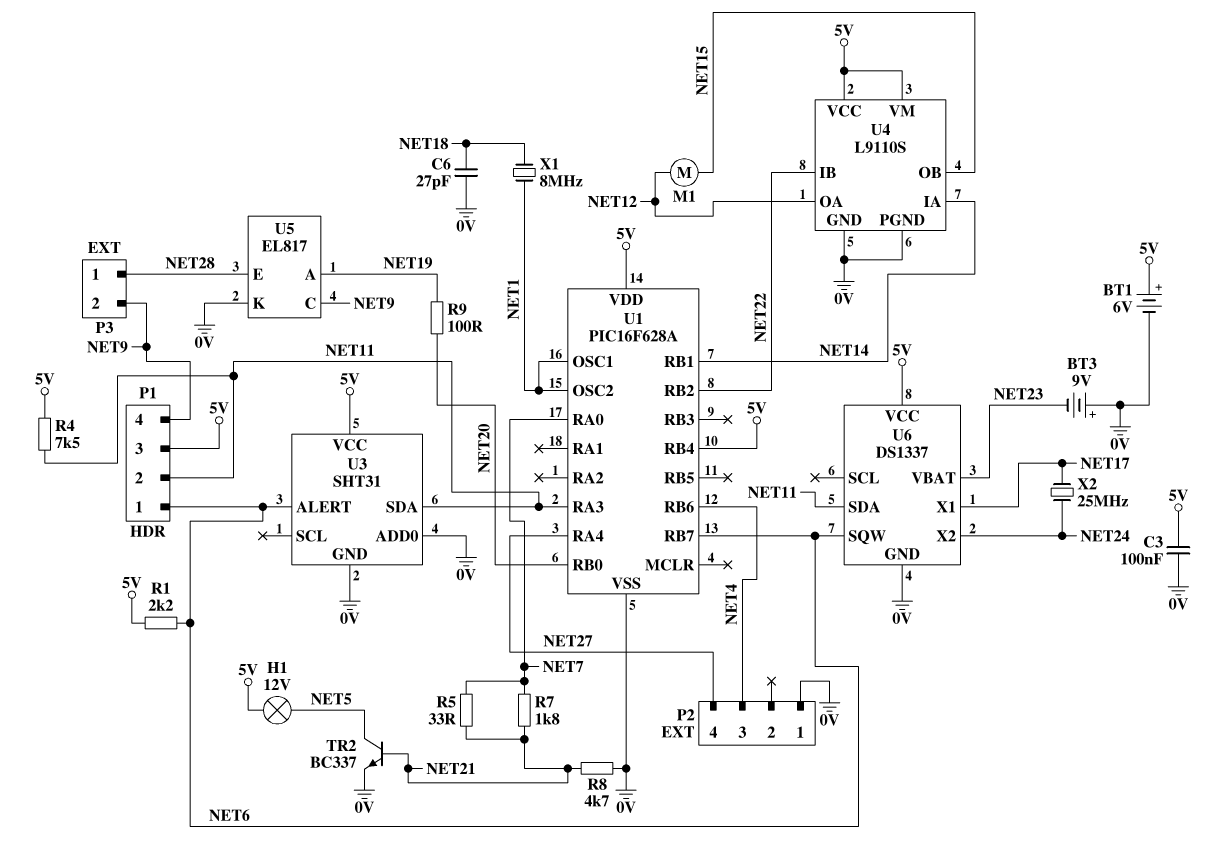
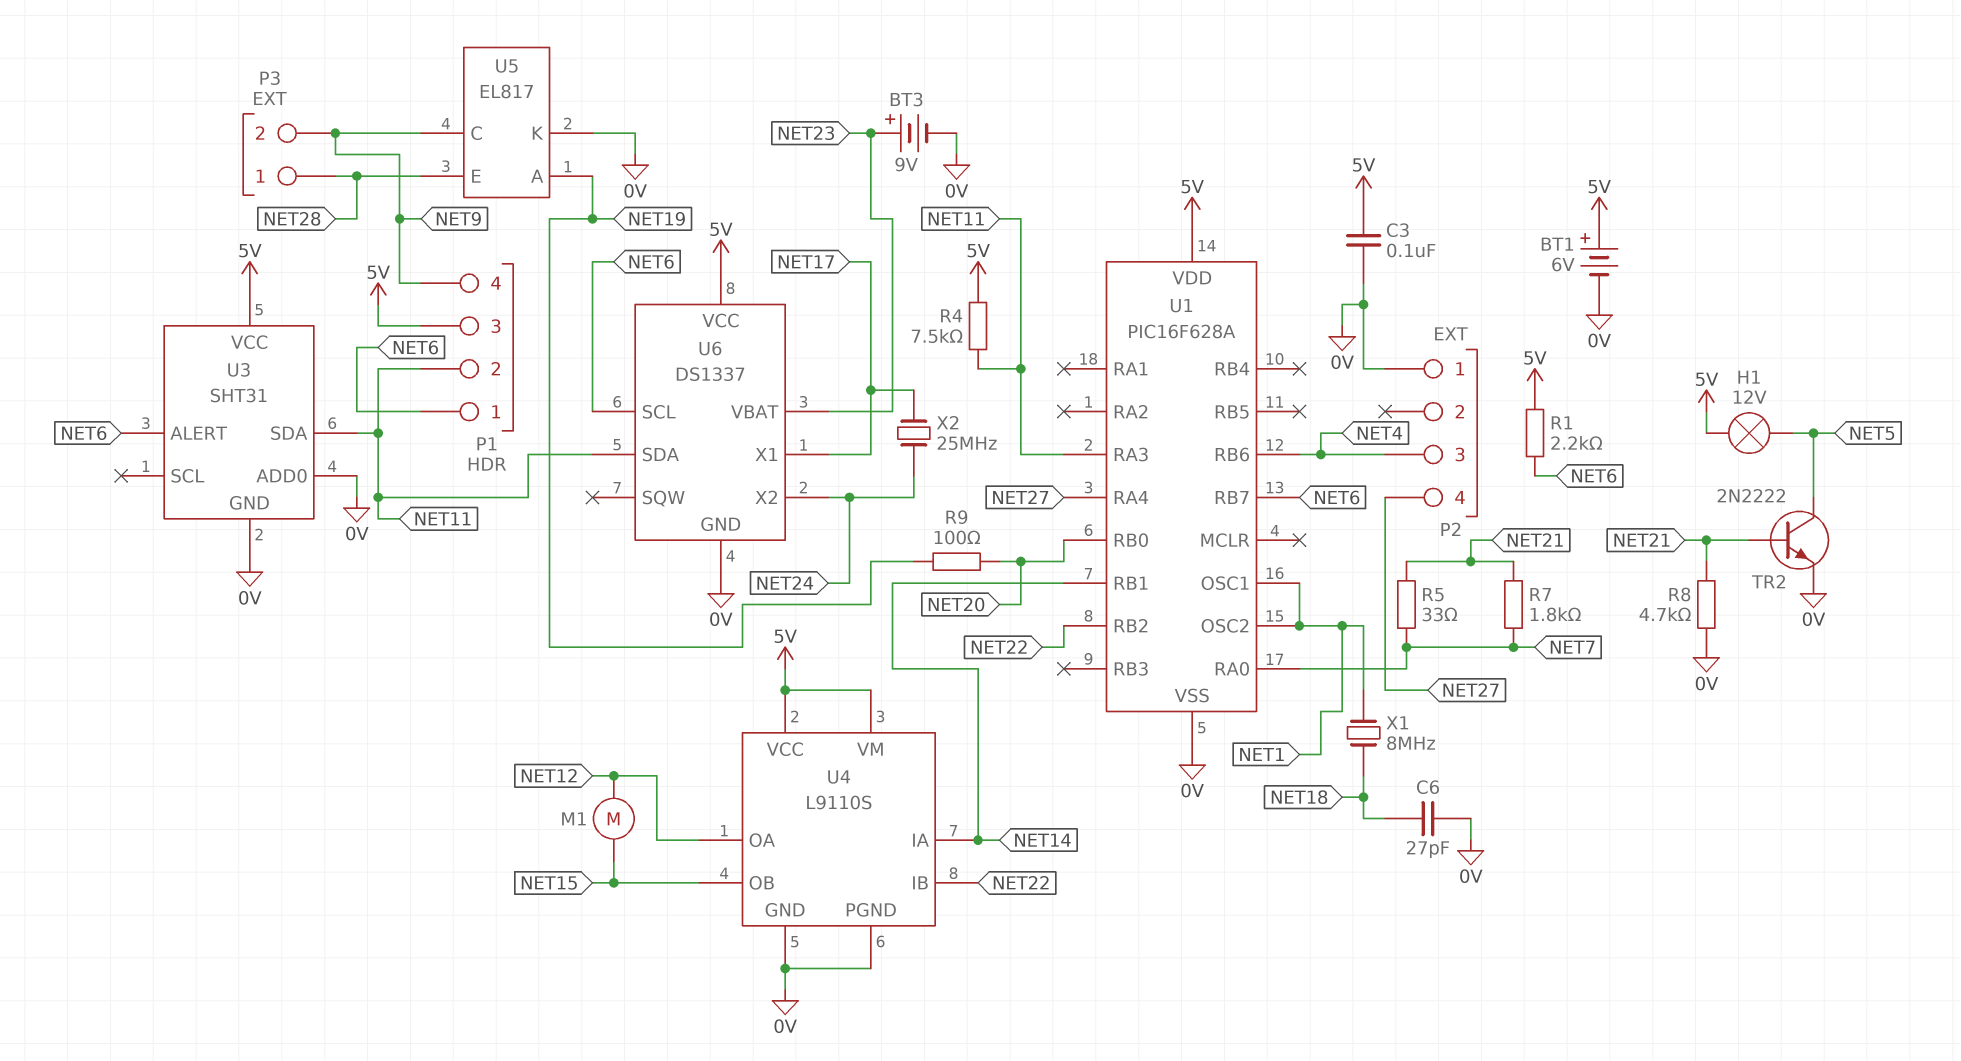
BT3: 9V (plus 0V, minus NET23) -> 9V (plus NET23, minus 0V)
TR2: NPN BC337 (B NET21, C NET5, E 0V) -> NPN 2N2222 (B NET21, C NET5, E 0V)
U1 pin RB4: 5V -> none
U6 pin SCL: none -> NET6
U6 pin SQW: NET6 -> none

